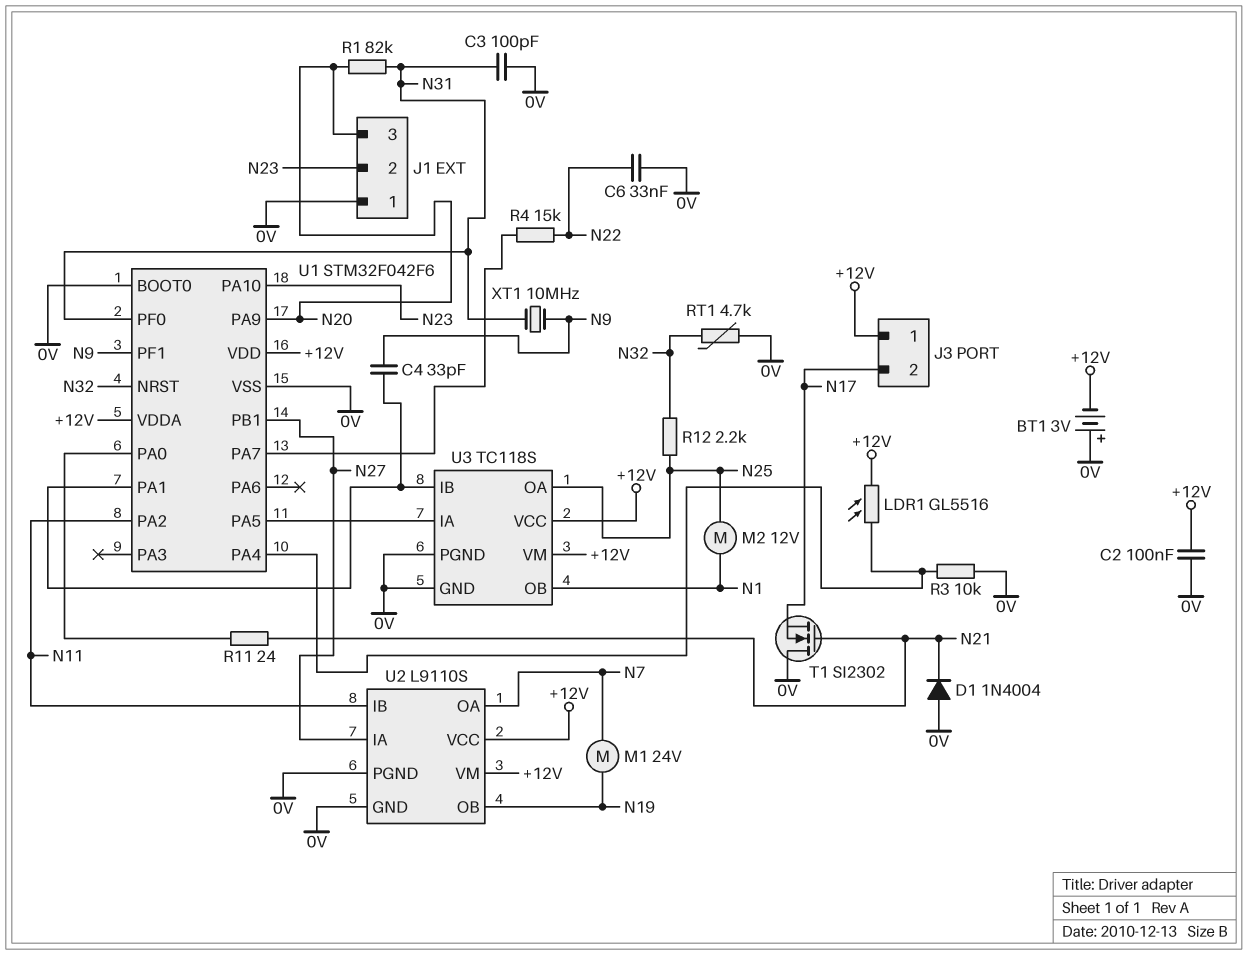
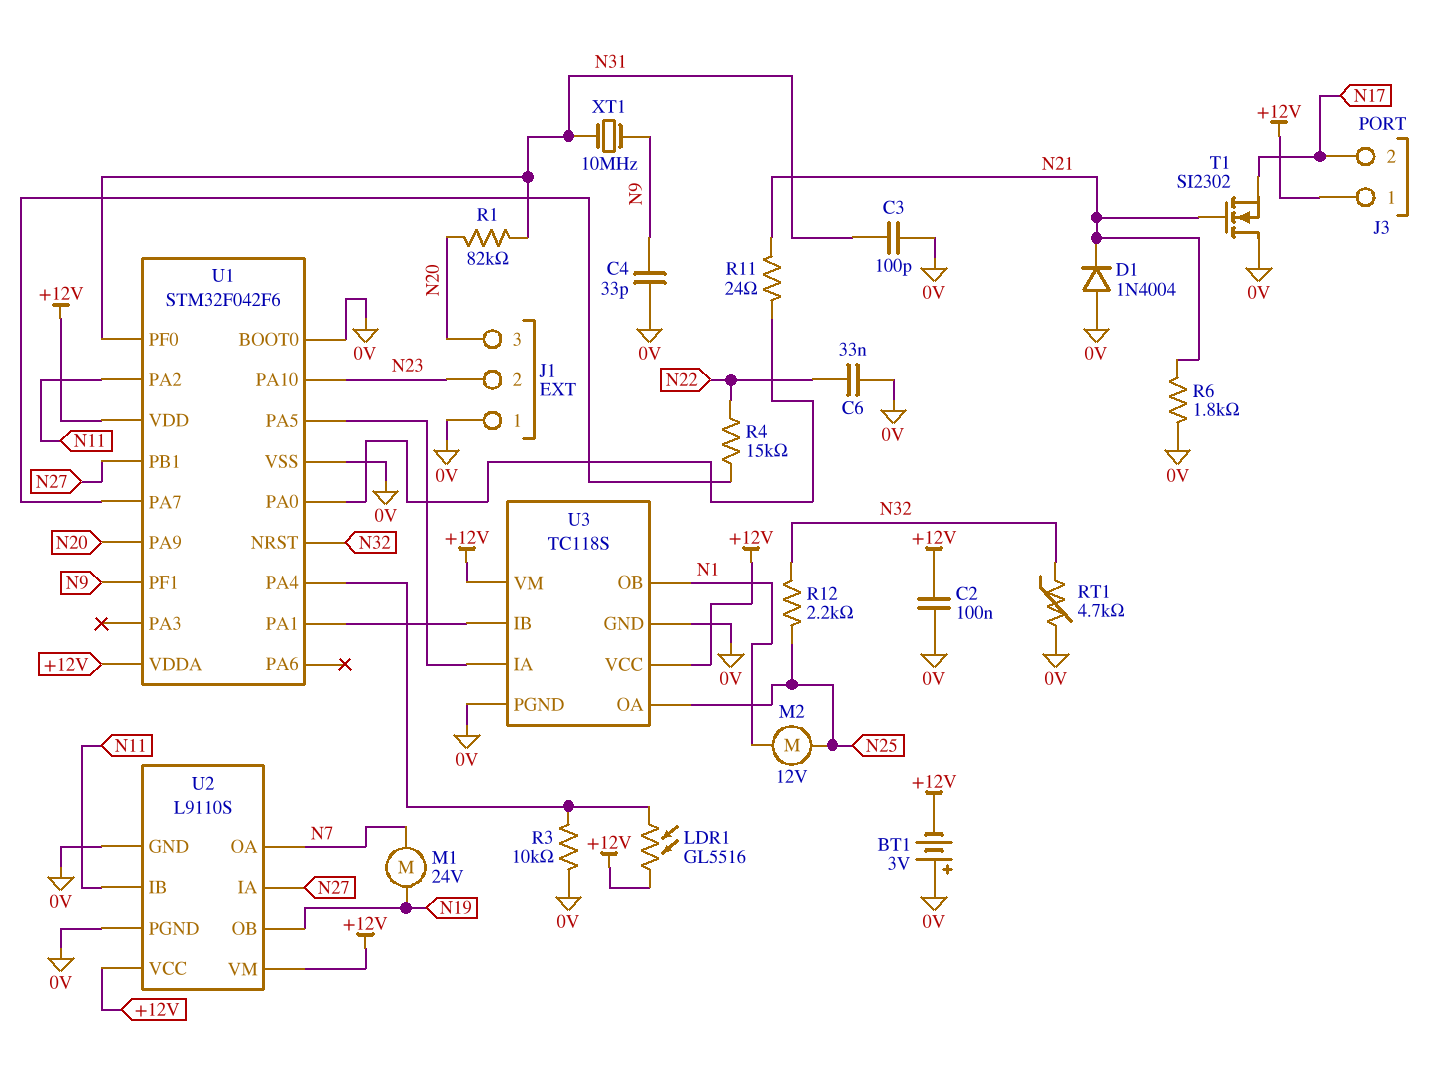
C4: 33pF (N9, U1/PA1) -> 33pF (0V, N9)
R6: none -> 1.8k (0V, N21)

